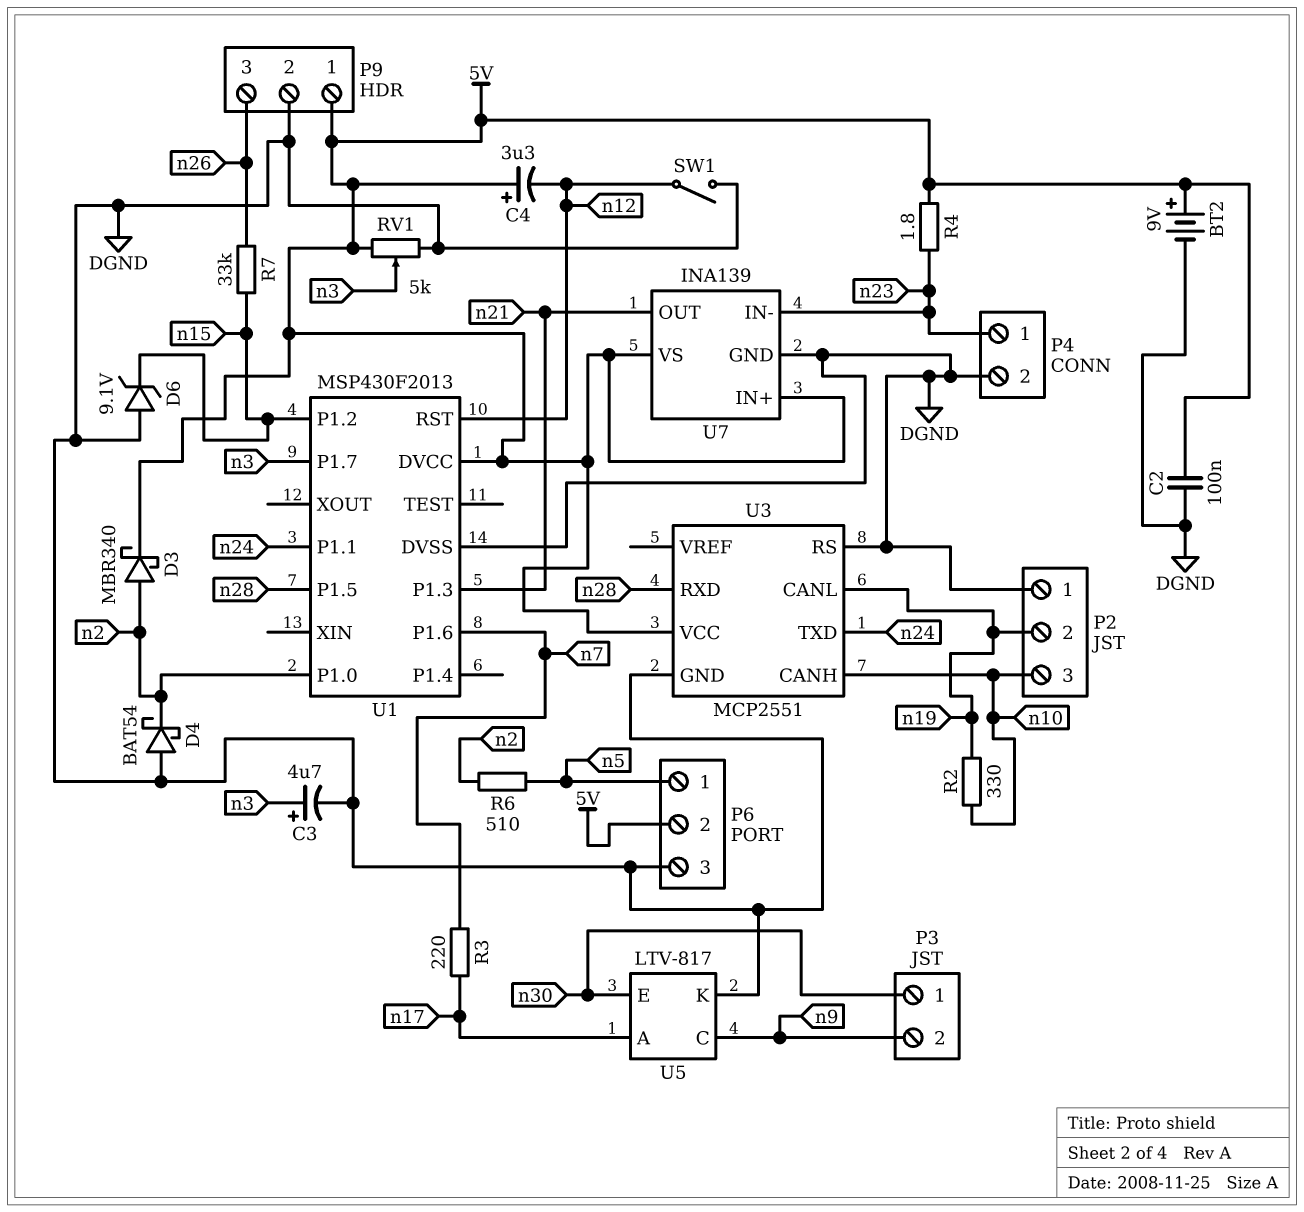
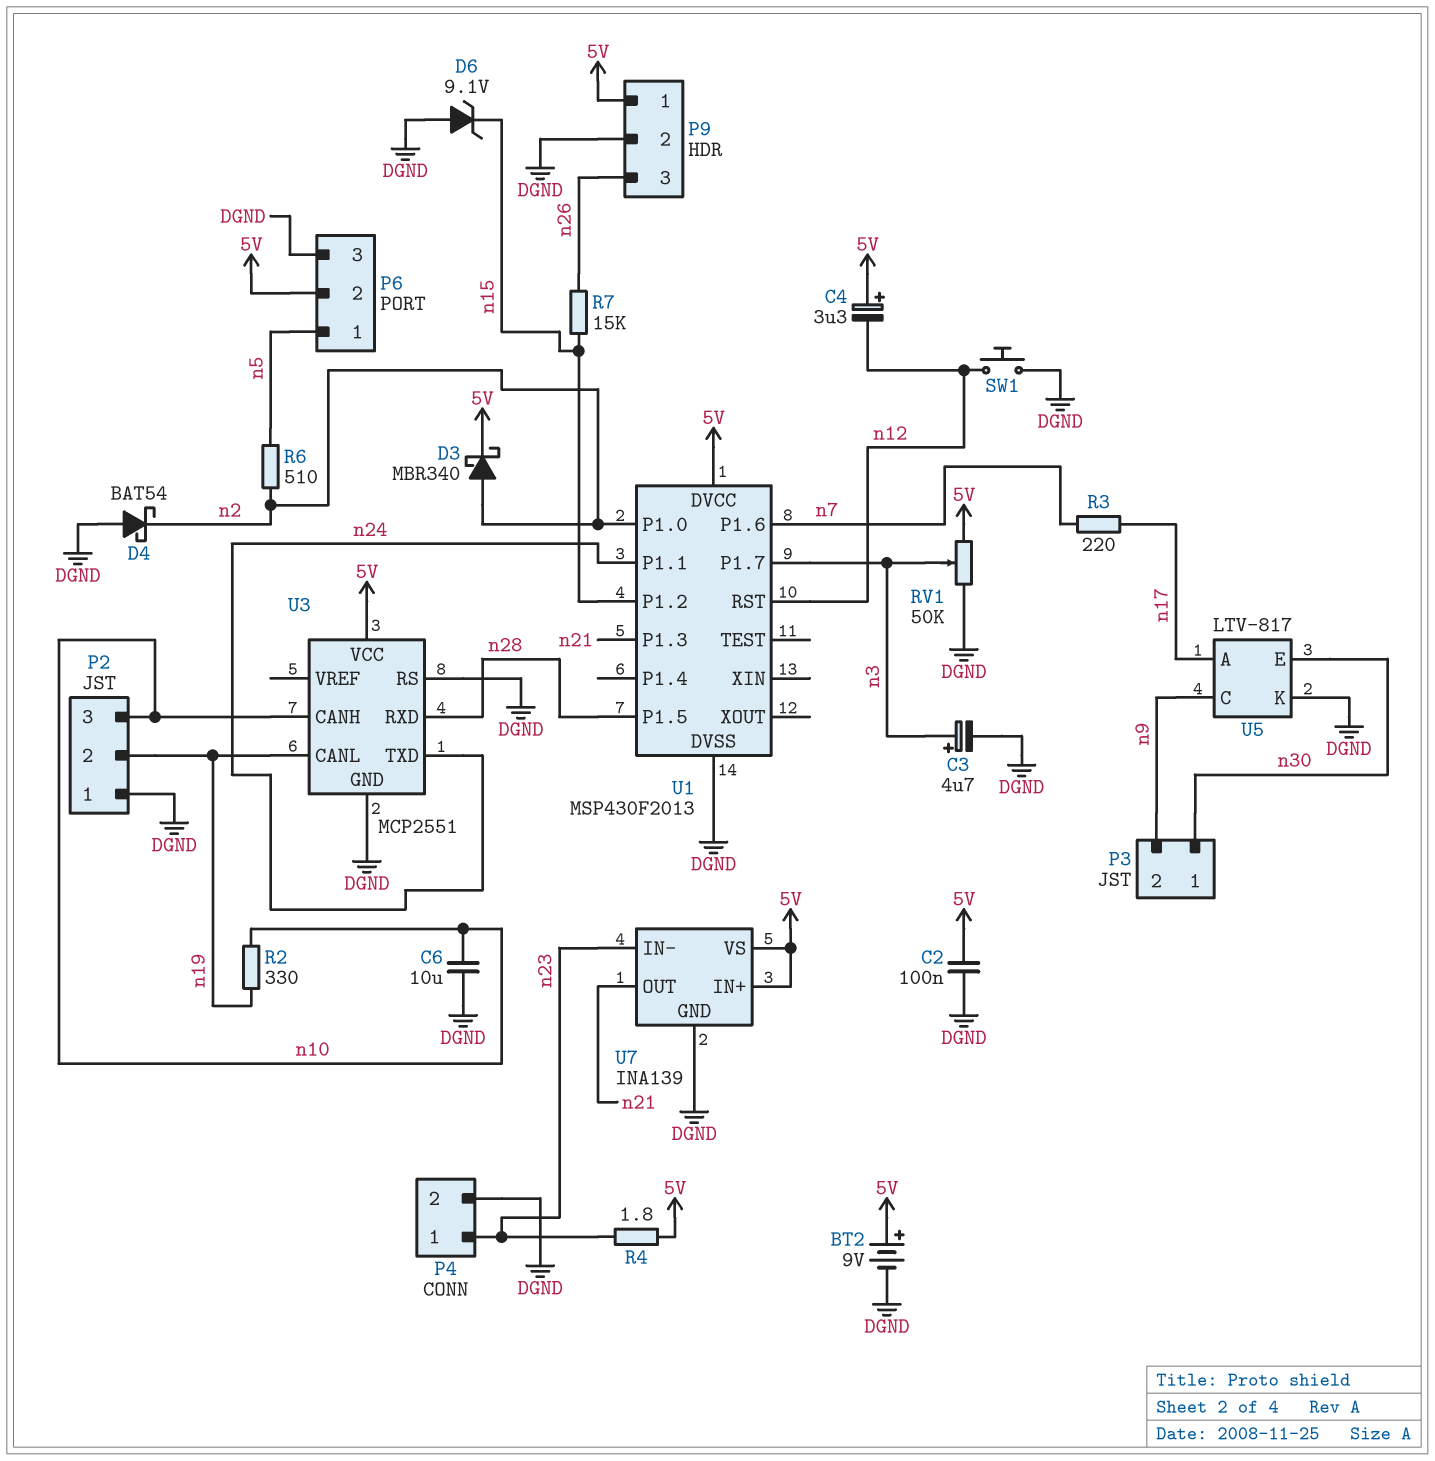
C6: none -> 10uF (DGND, n10)
R7: 33k (n15, n26) -> 15k (n15, n26)
RV1: 5k (5V, DGND, wiper n3) -> 50k (5V, DGND, wiper n3)
SW1: switch (DGND, n12) -> button (DGND, n12)

